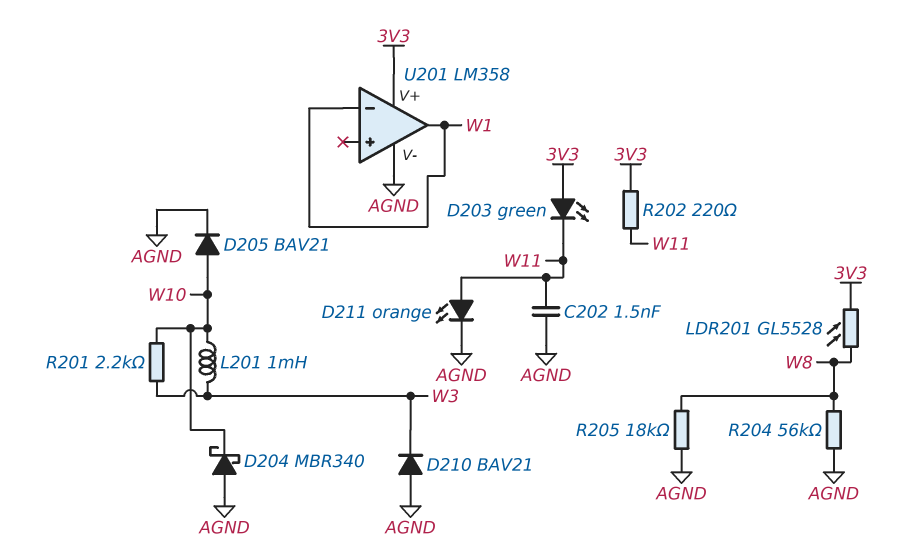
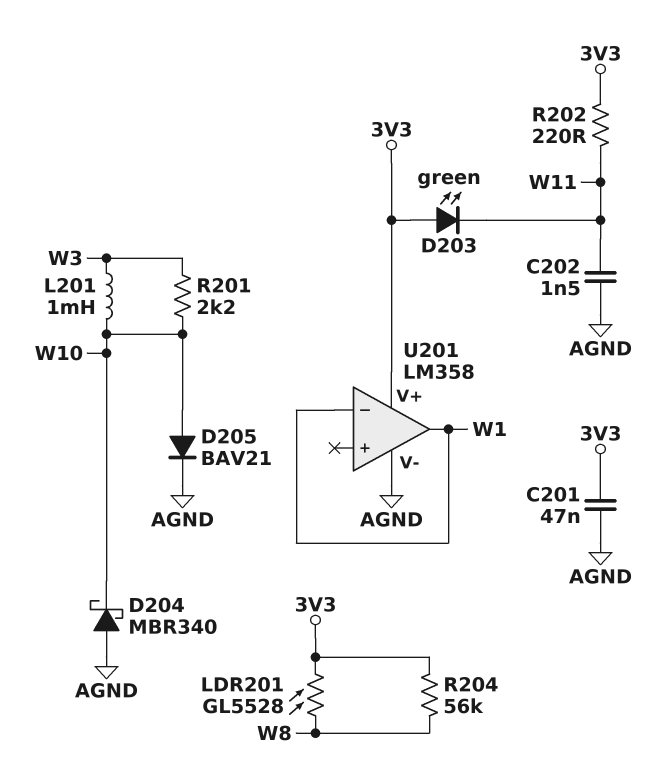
C201: none -> 47nF (3V3, AGND)
D210: diode BAV21 (A AGND, K W3) -> none
D211: LED orange (A W11, K AGND) -> none
R204: 56k (AGND, W8) -> 56k (3V3, W8)
R205: 18k (AGND, W8) -> none

